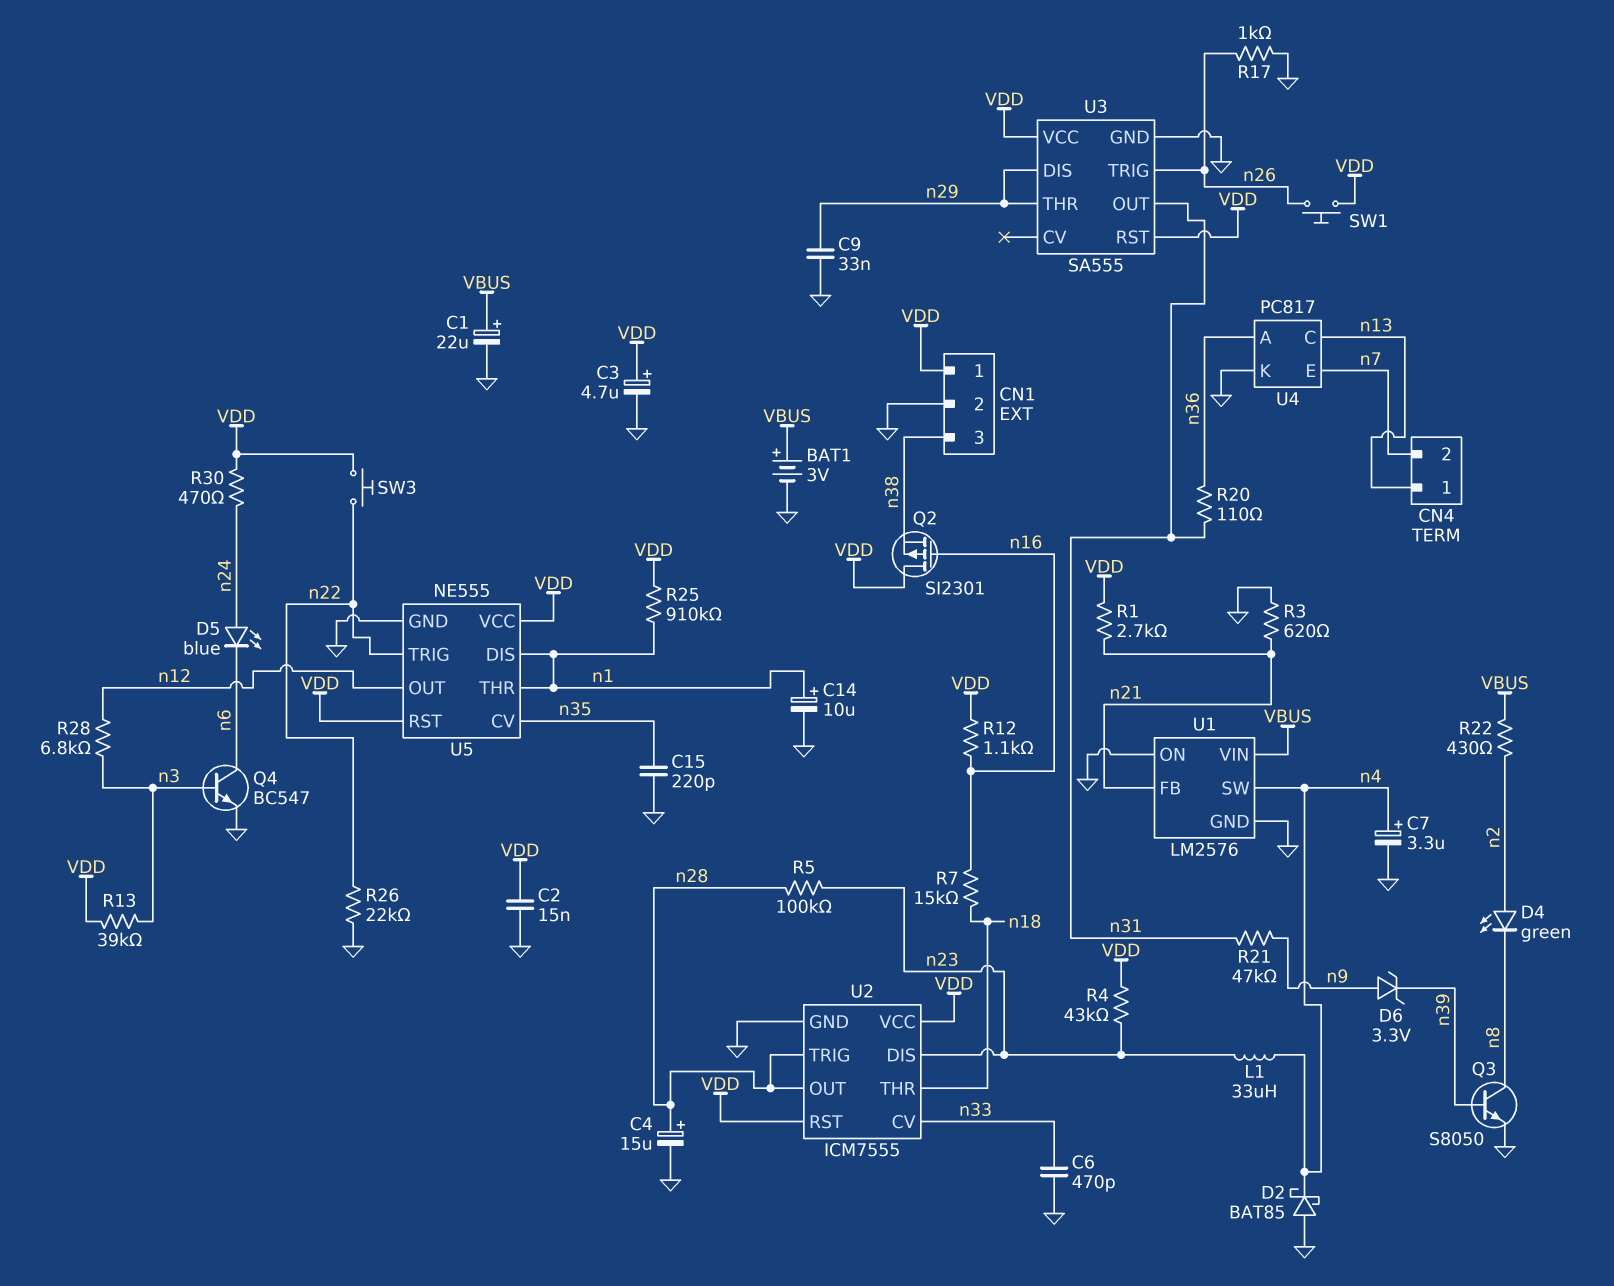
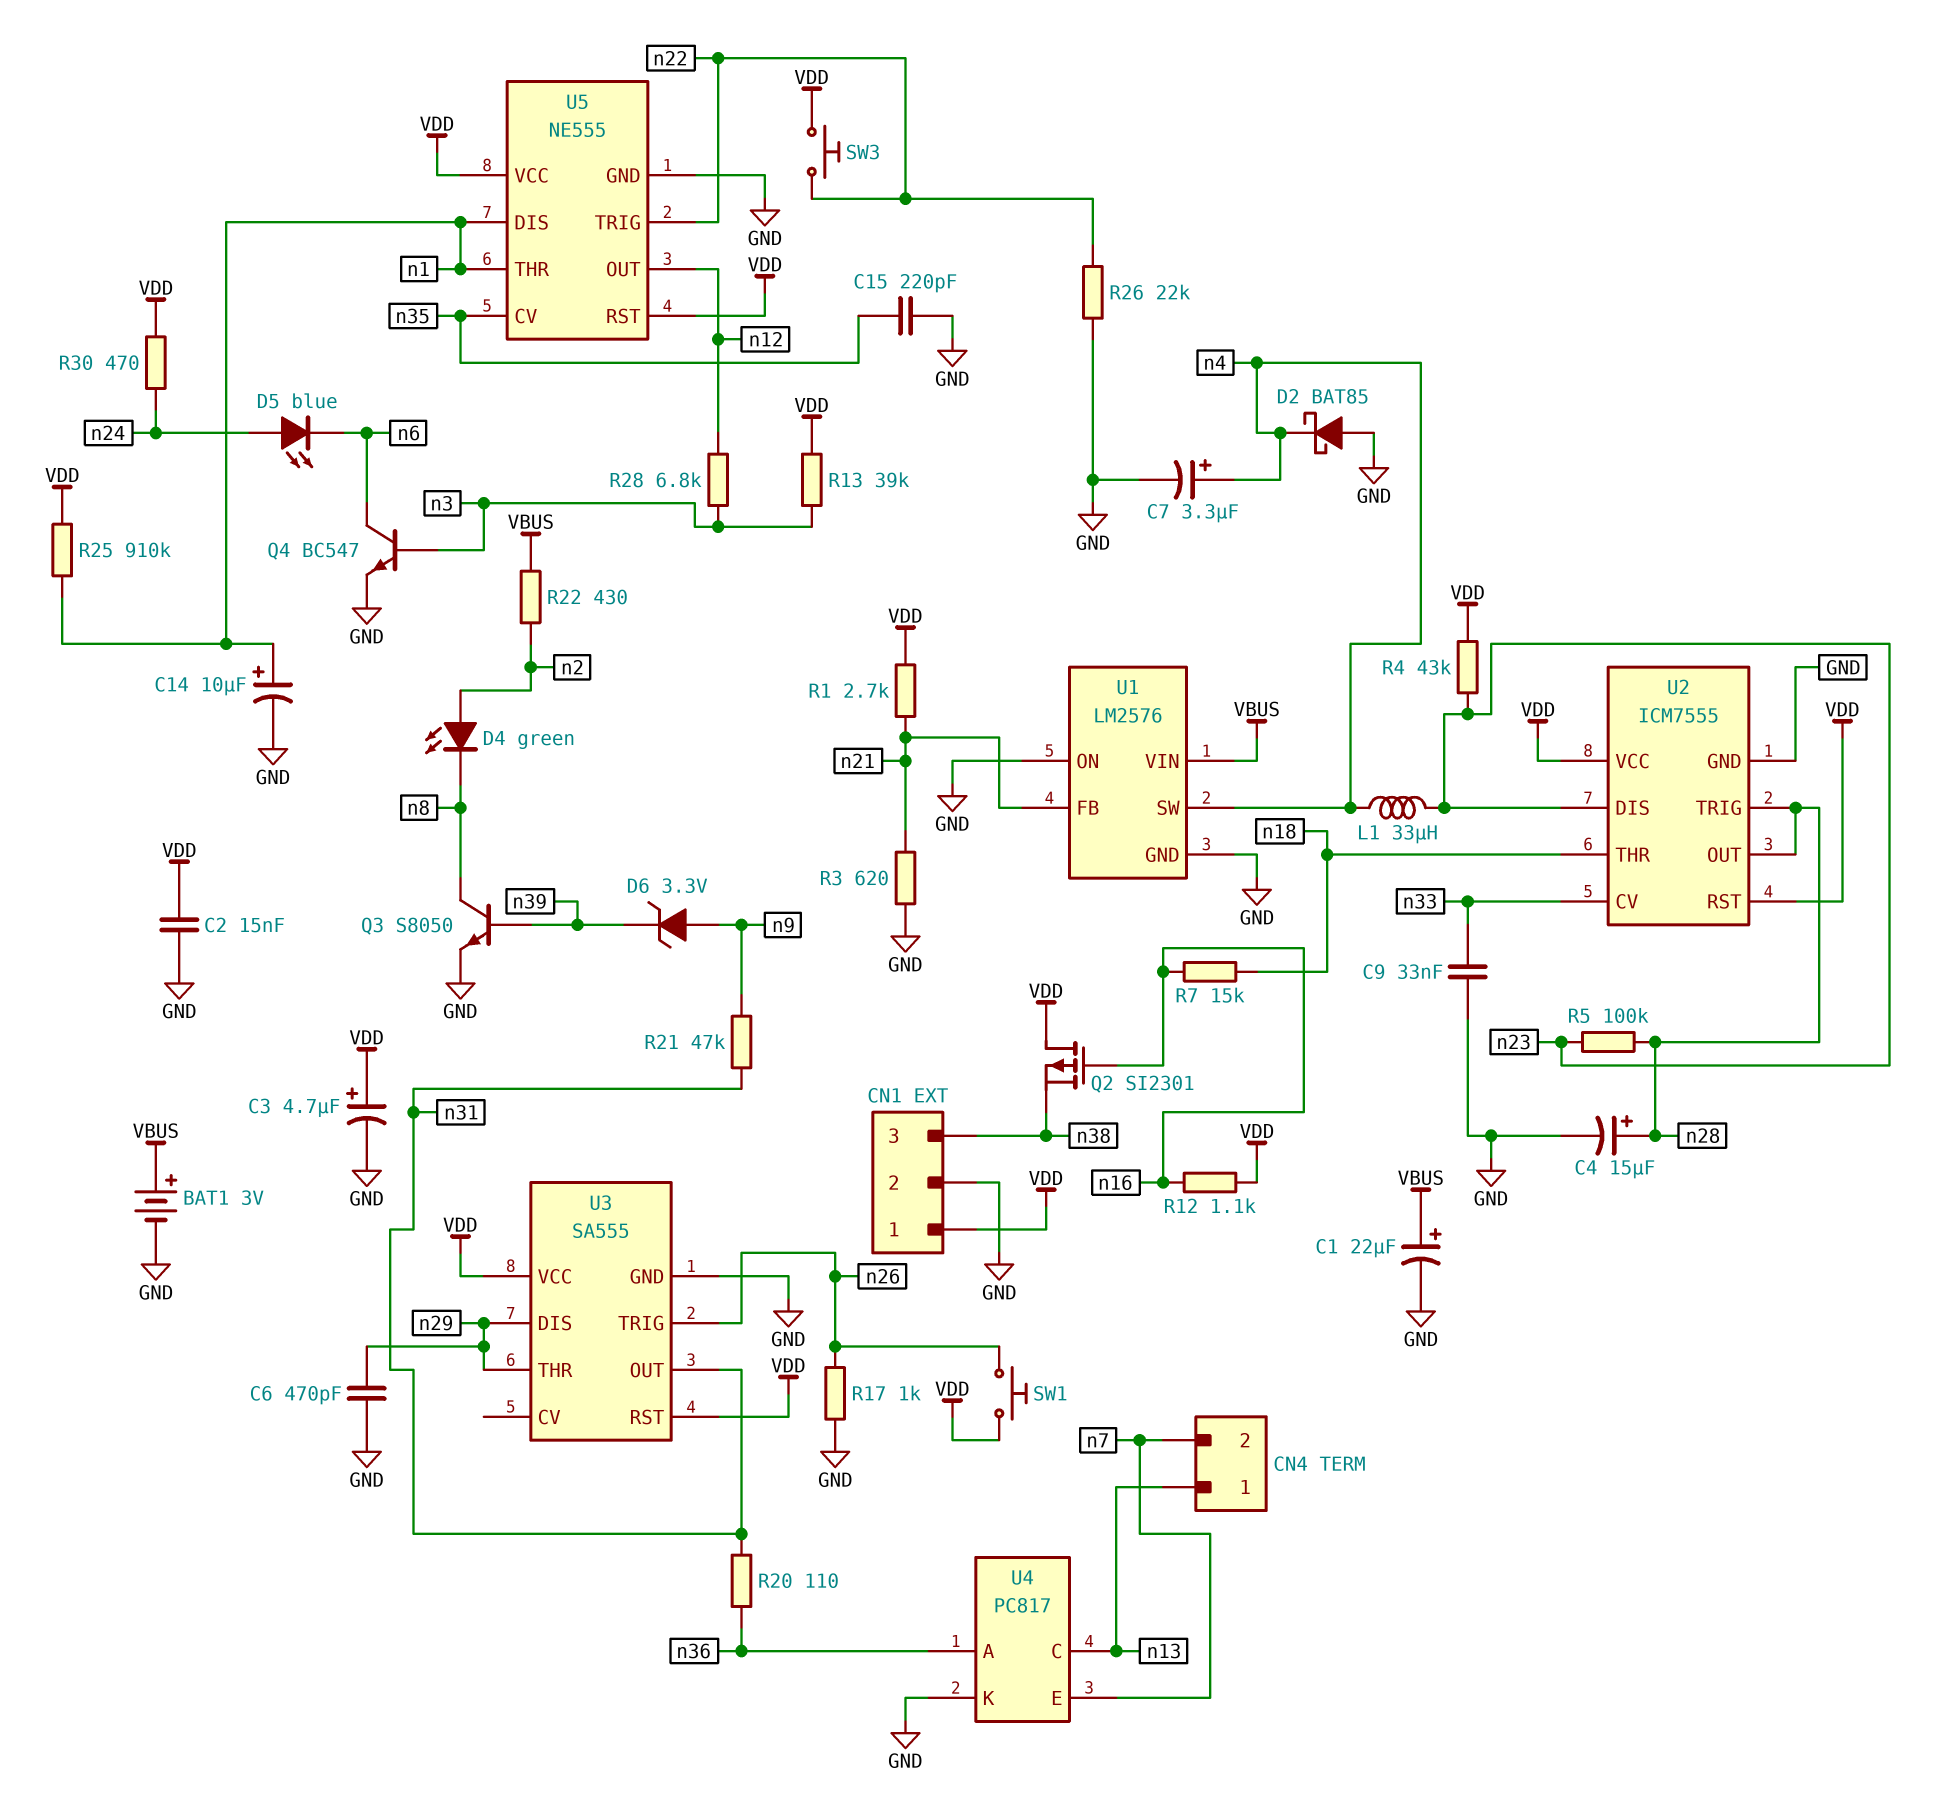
C6: 470pF (GND, n33) -> 470pF (GND, n29)
C9: 33nF (GND, n29) -> 33nF (GND, n33)

